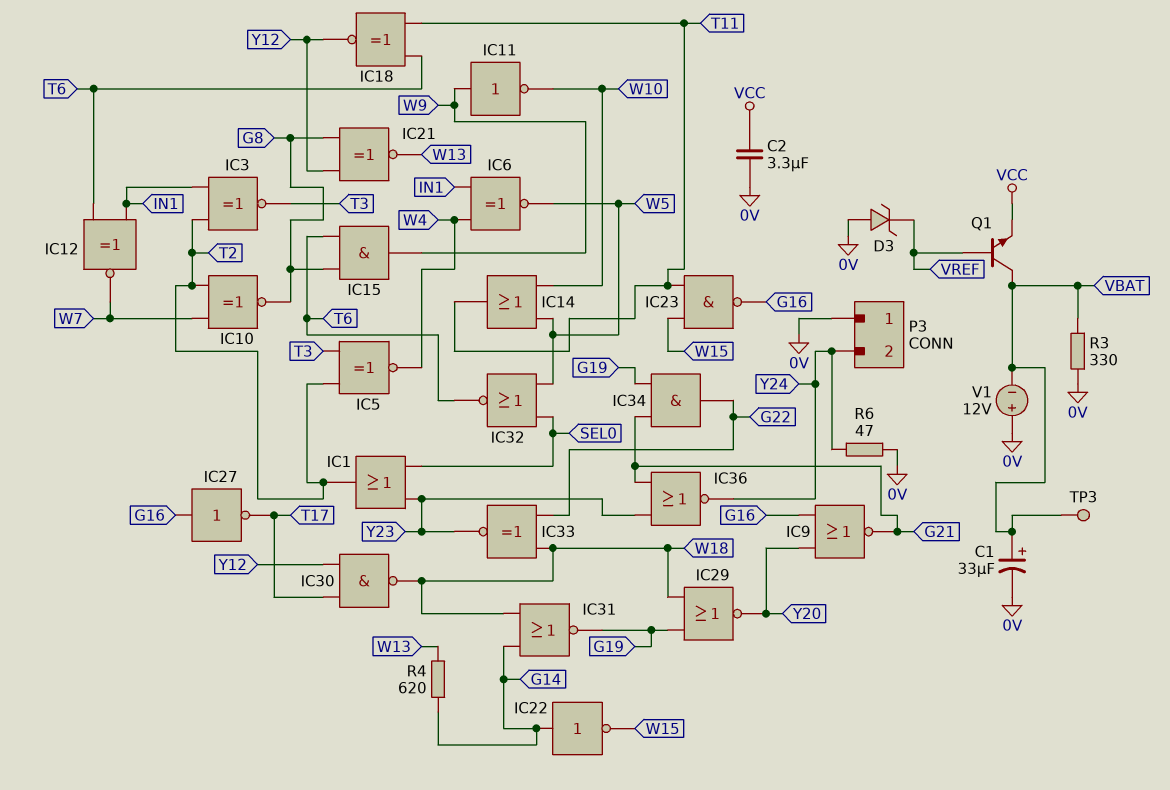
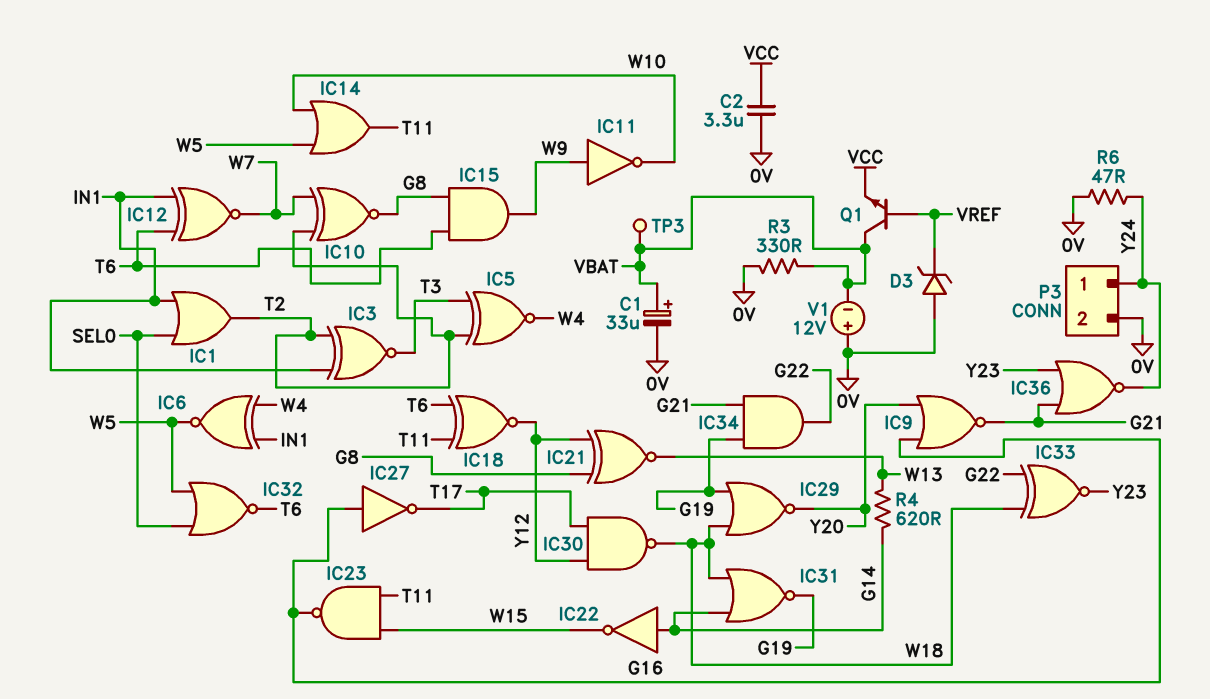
IC1: OR (in SEL0, in Y23, out T2) -> OR (in IN1, in SEL0, out T2)
P3 pin 1: 0V -> Y24
P3 pin 2: Y24 -> 0V

